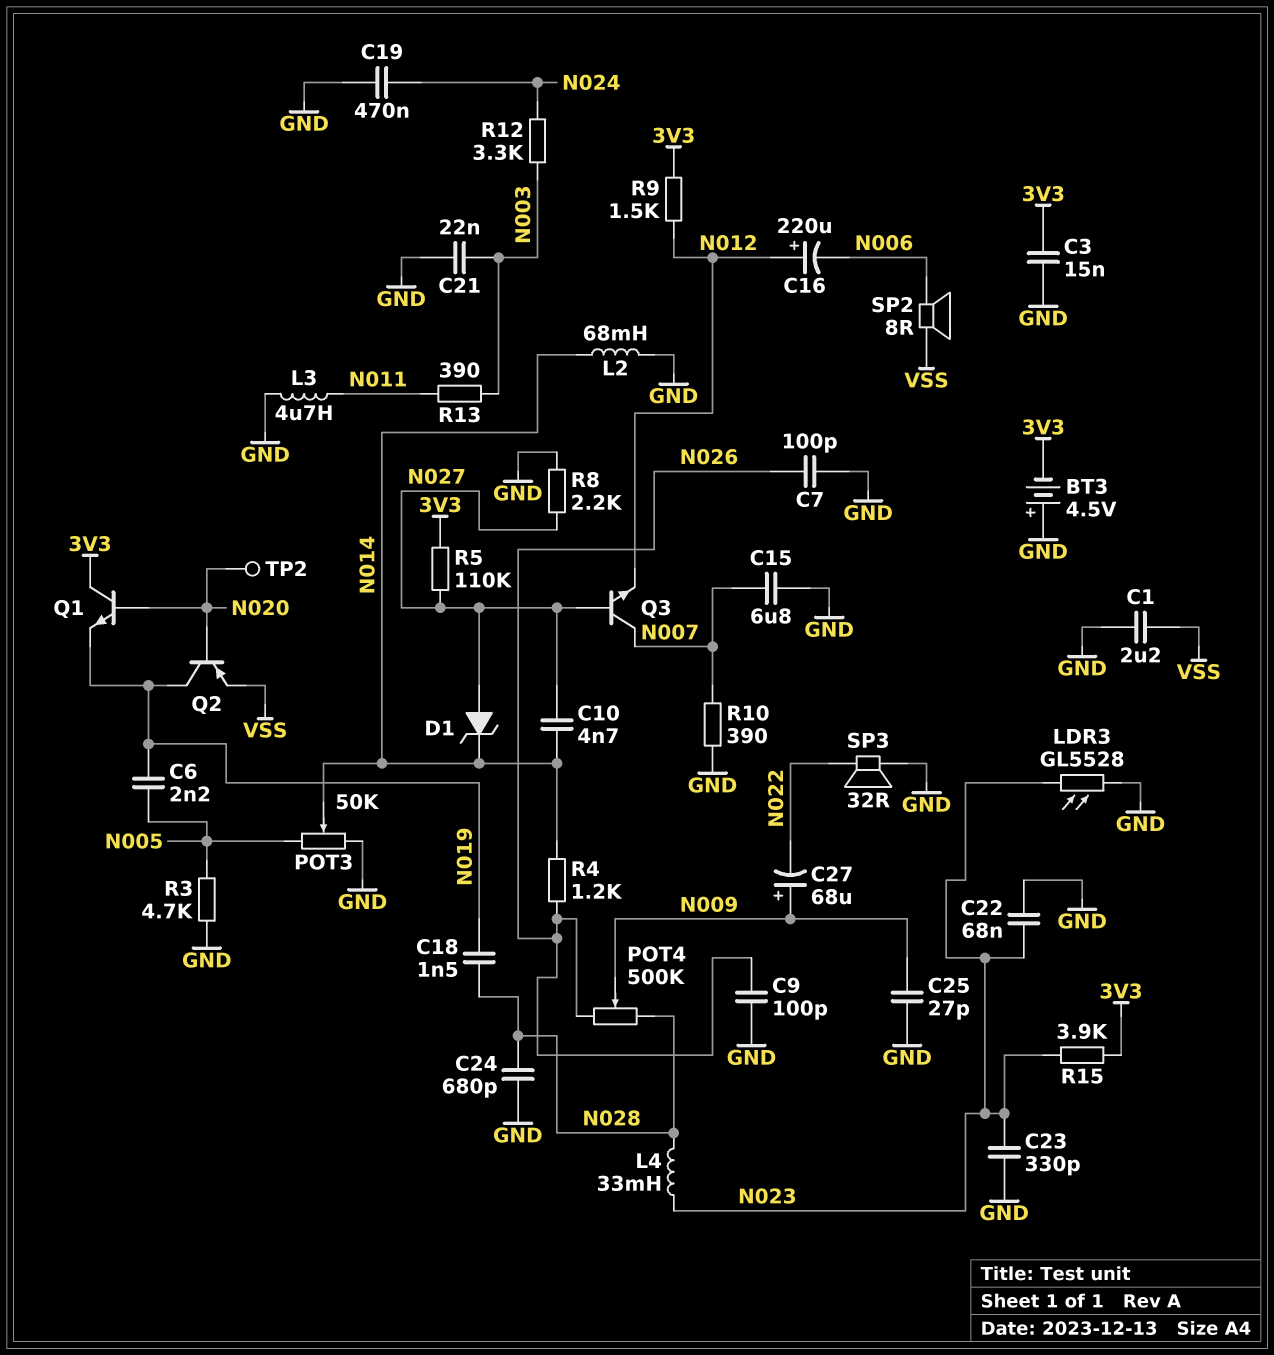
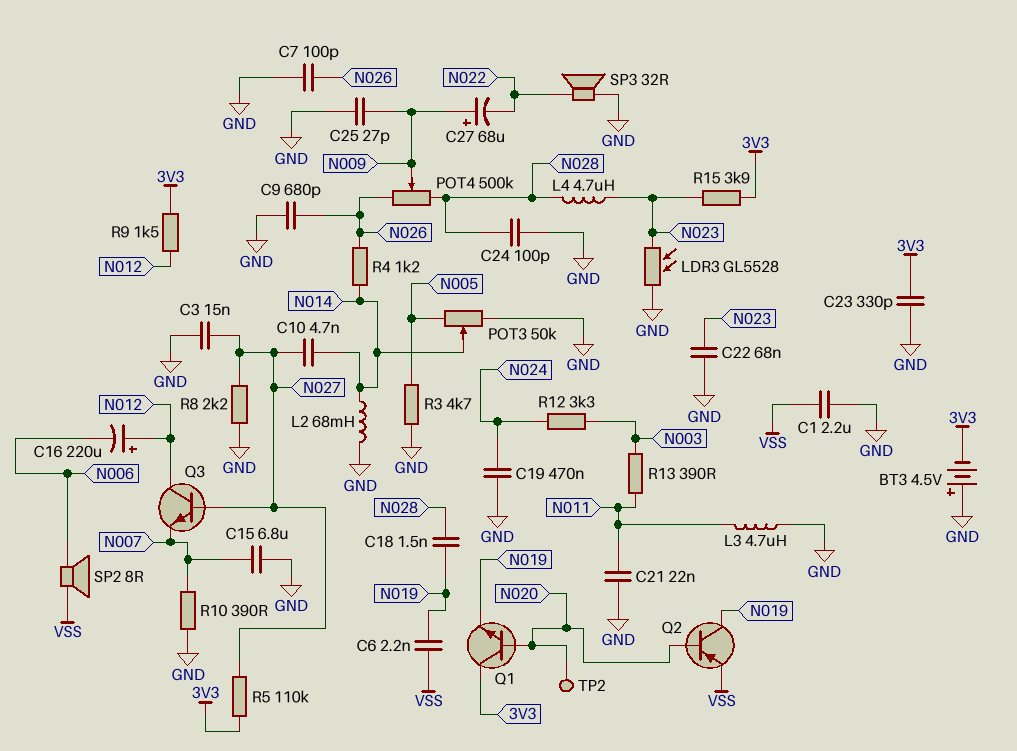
C3: 15nF (3V3, GND) -> 15nF (GND, N027)
C6: 2.2nF (N005, N019) -> 2.2nF (N019, VSS)
C9: 100pF (GND, N026) -> 680pF (GND, N026)
C21: 22nF (GND, N003) -> 22nF (GND, N011)
C23: 330pF (GND, N023) -> 330pF (3V3, GND)
C24: 680pF (GND, N028) -> 100pF (GND, N028)
D1: zener (A N027, K N014) -> none
L4: 33mH (N023, N028) -> 4.7uH (N023, N028)
Q3: NPN (B N027, C N007, E N012) -> NPN (B N027, C N012, E N007)

